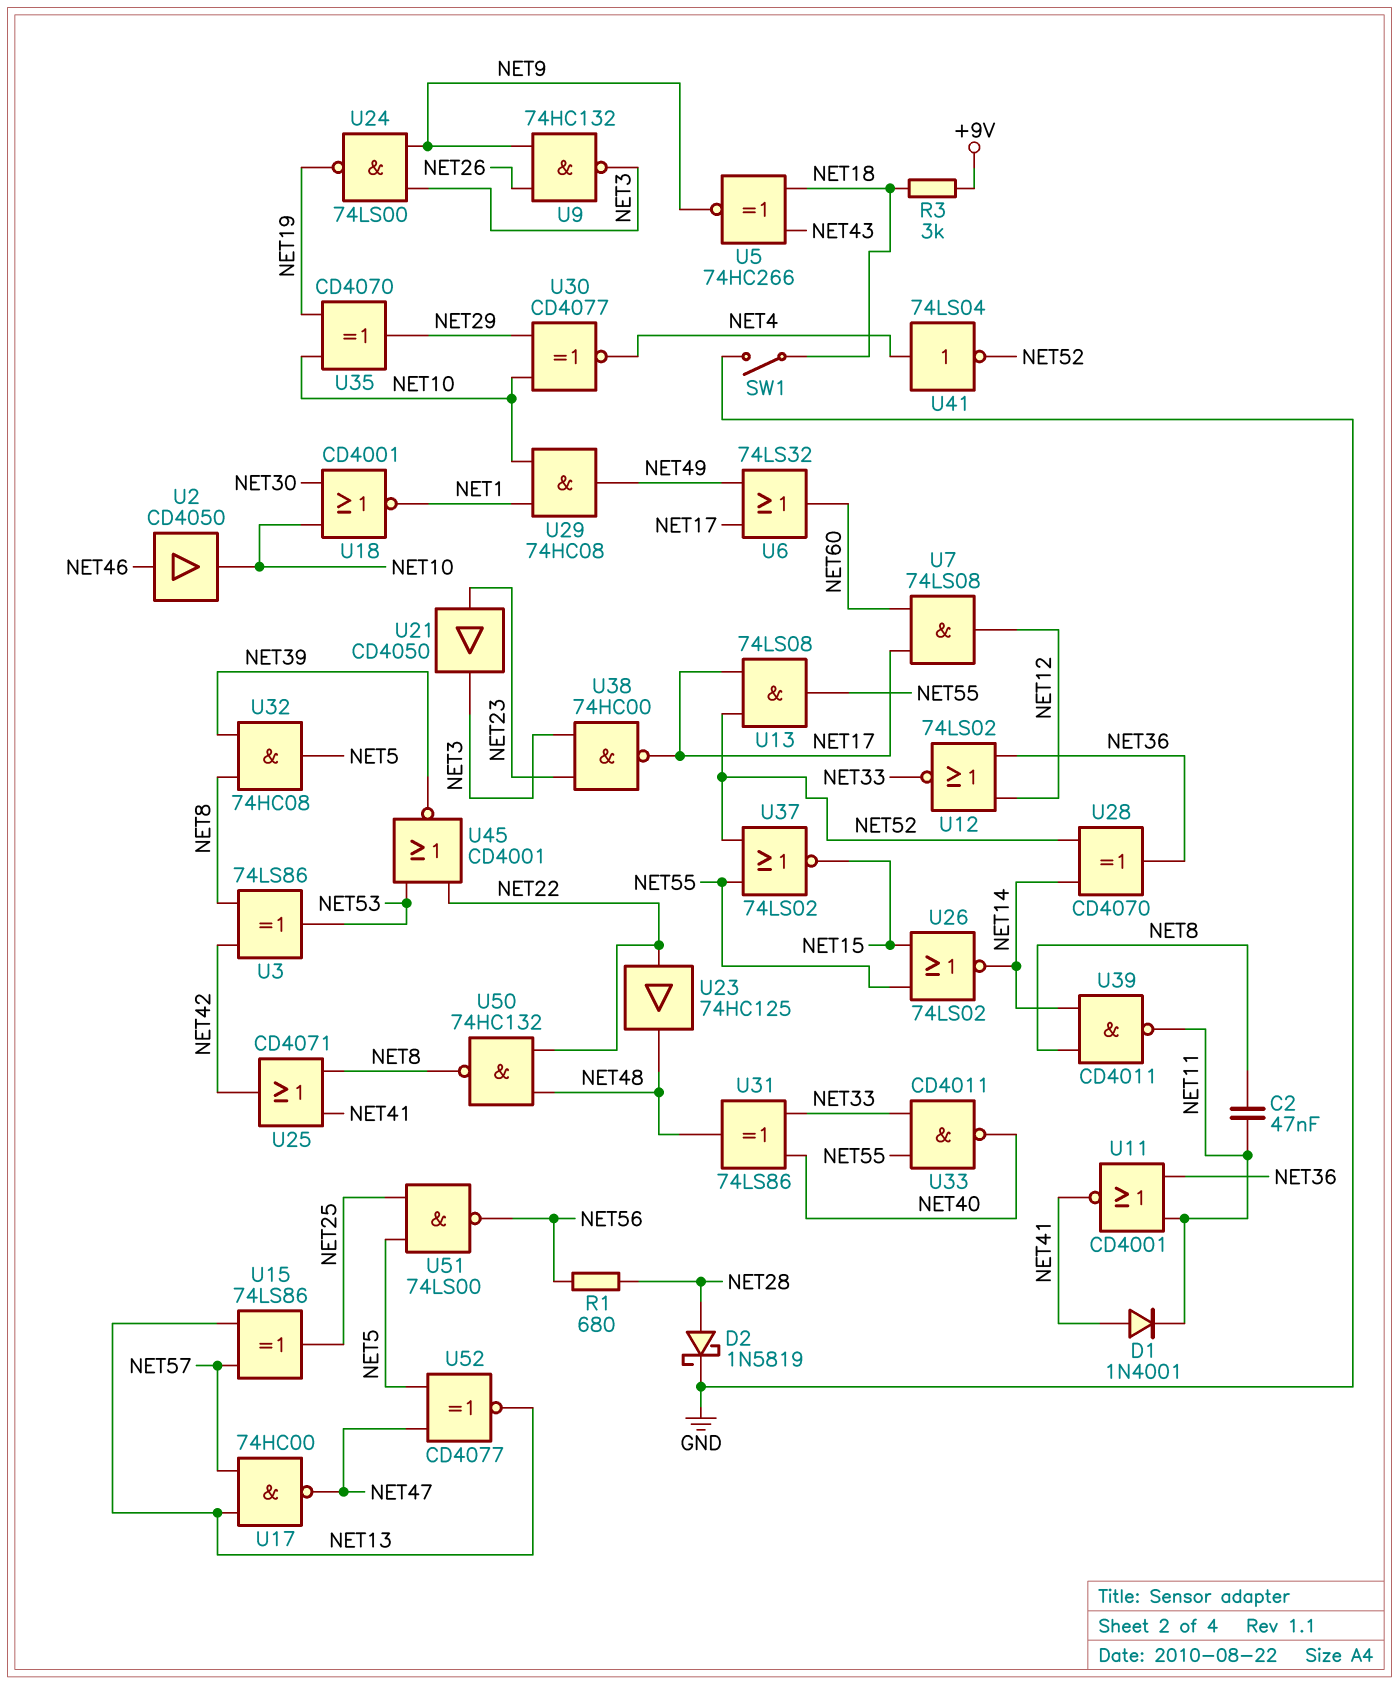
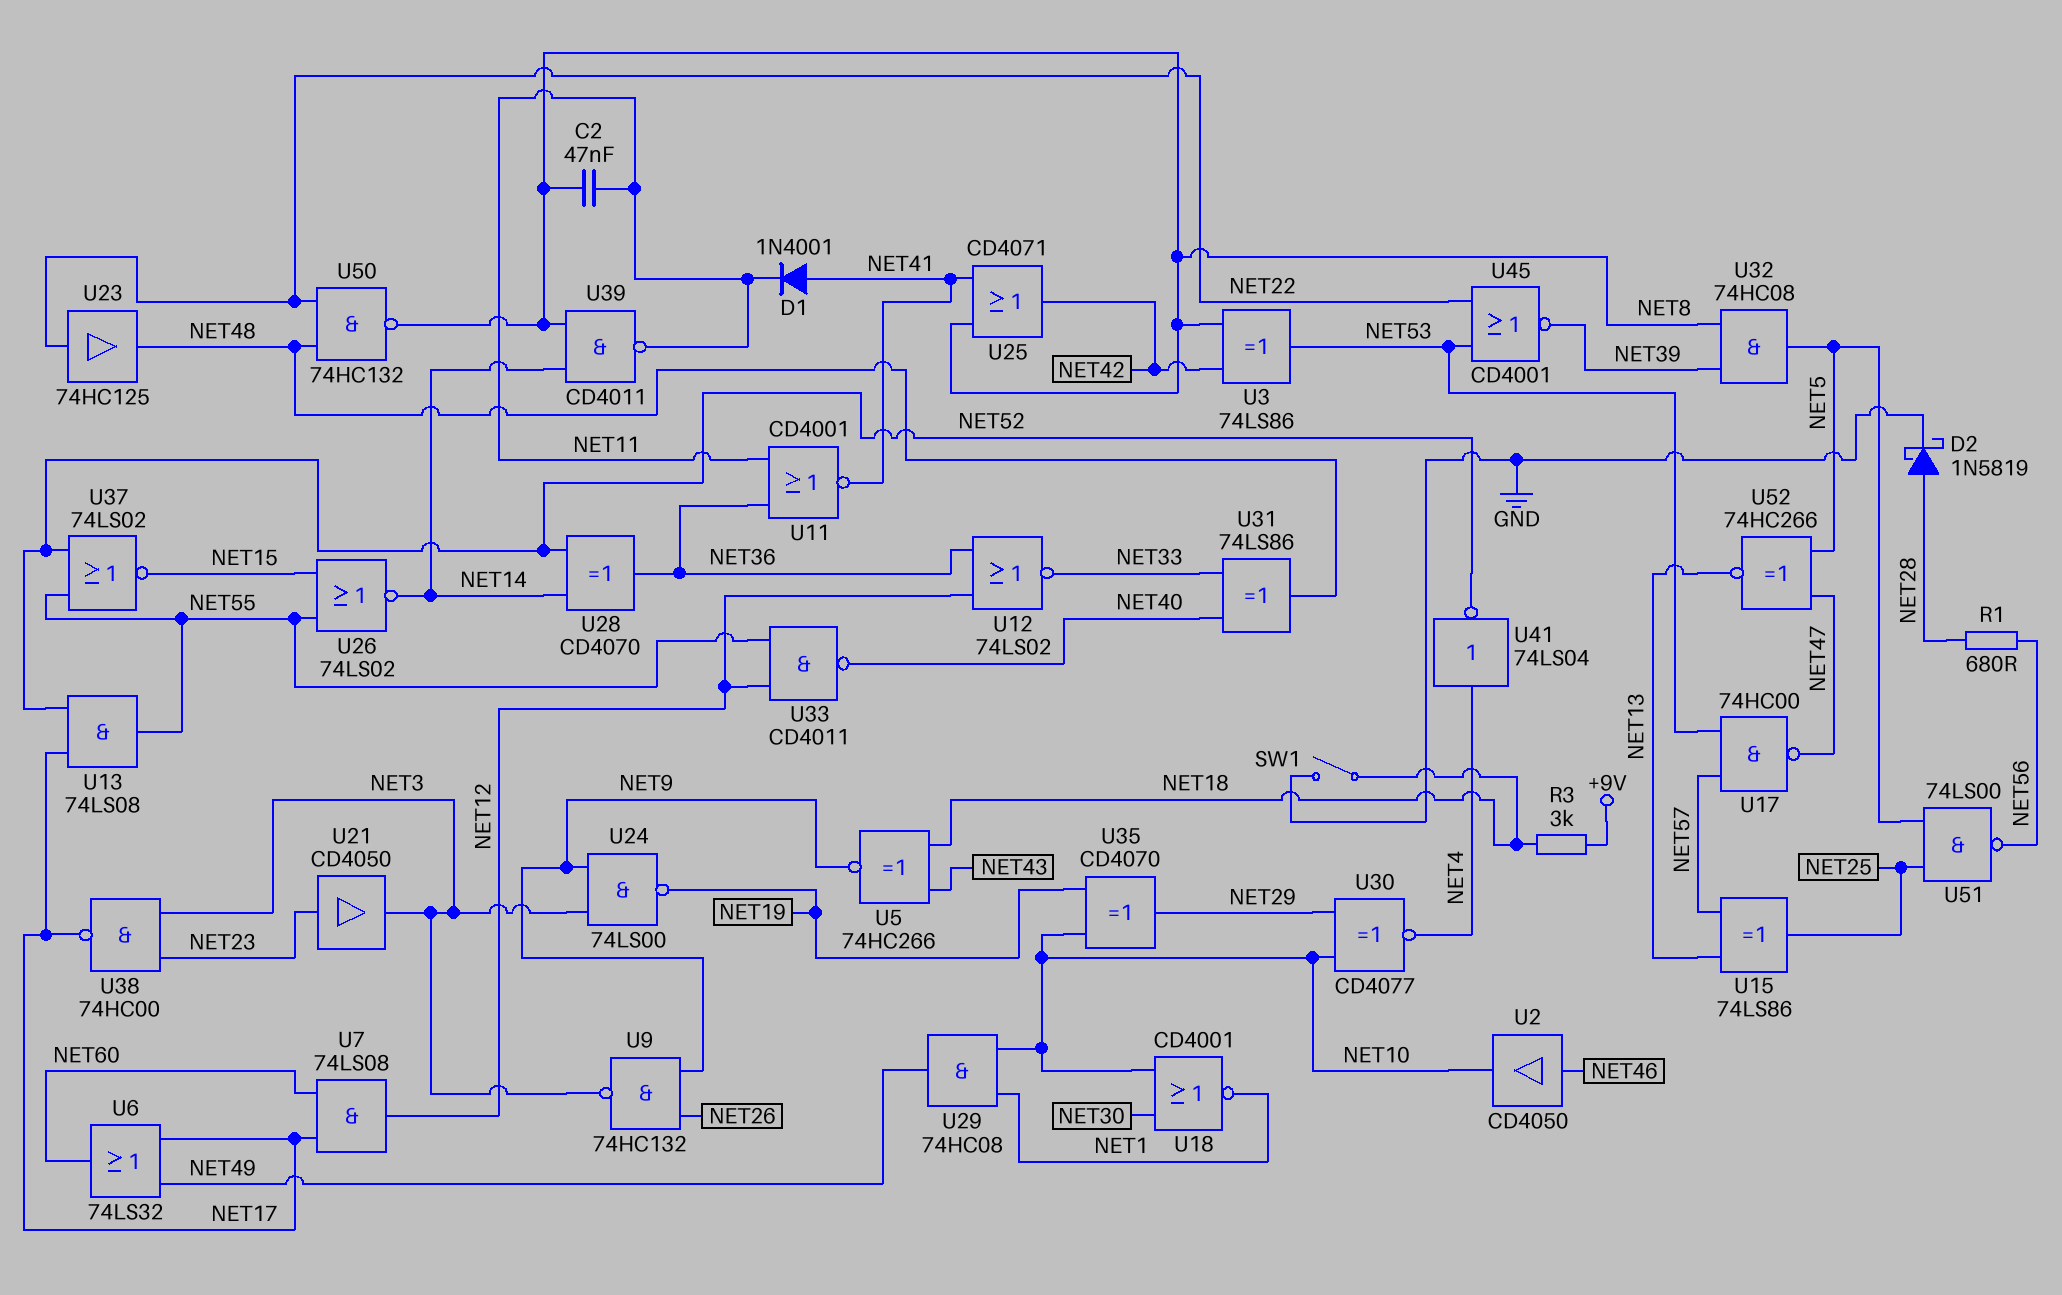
U17: NAND 74HC00 (in NET13, in NET57, out NET47) -> NAND 74HC00 (in NET53, in NET57, out NET47)
U33: NAND CD4011 (in NET33, in NET55, out NET40) -> NAND CD4011 (in NET12, in NET55, out NET40)
U52: XNOR CD4077 (in NET5, in NET47, out NET13) -> XNOR 74HC266 (in NET5, in NET47, out NET13)

